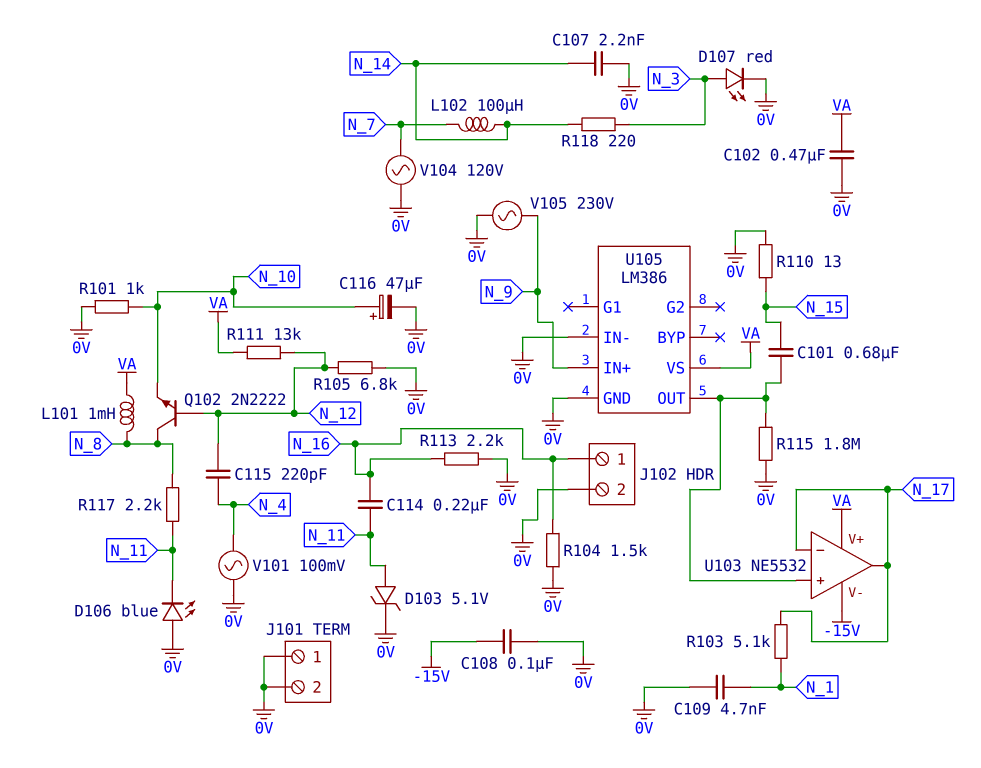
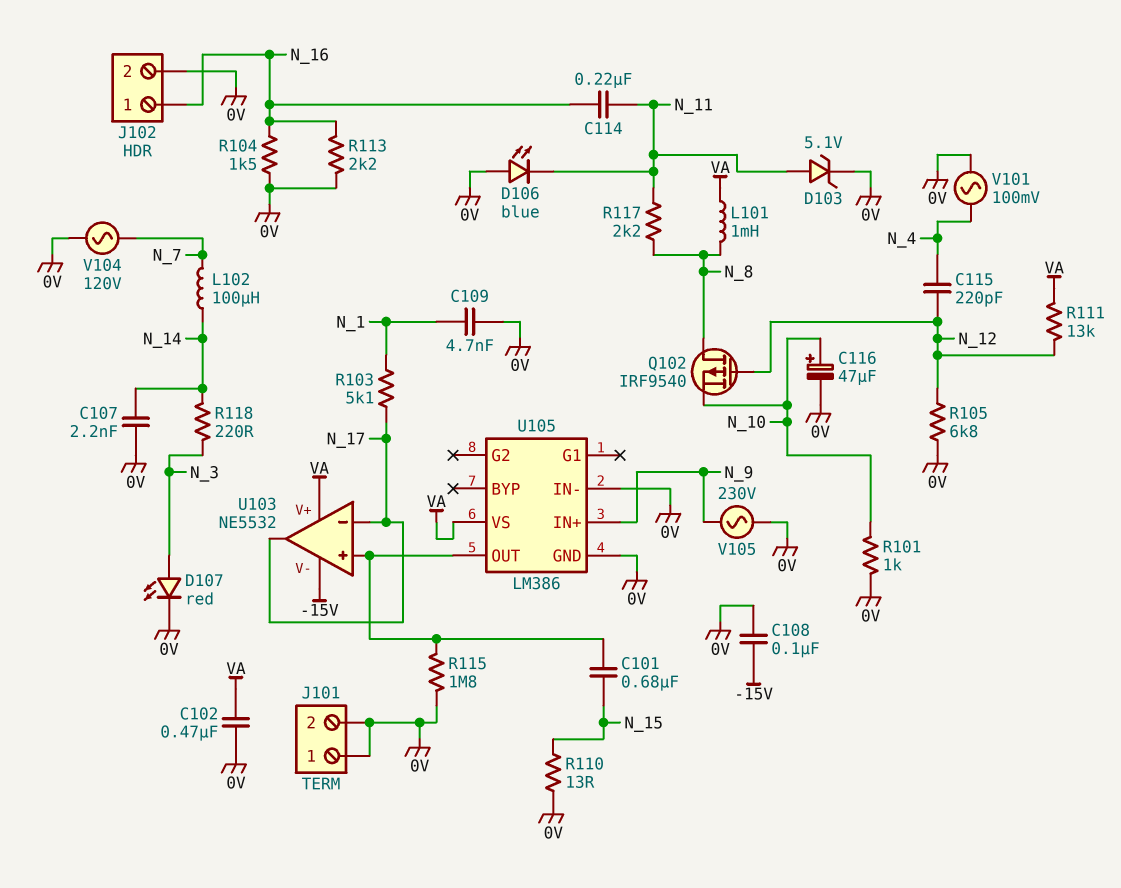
Q102: NPN 2N2222 (B N_12, C N_8, E N_10) -> PMOS IRF9540 (G N_12, D N_8, S N_10)

